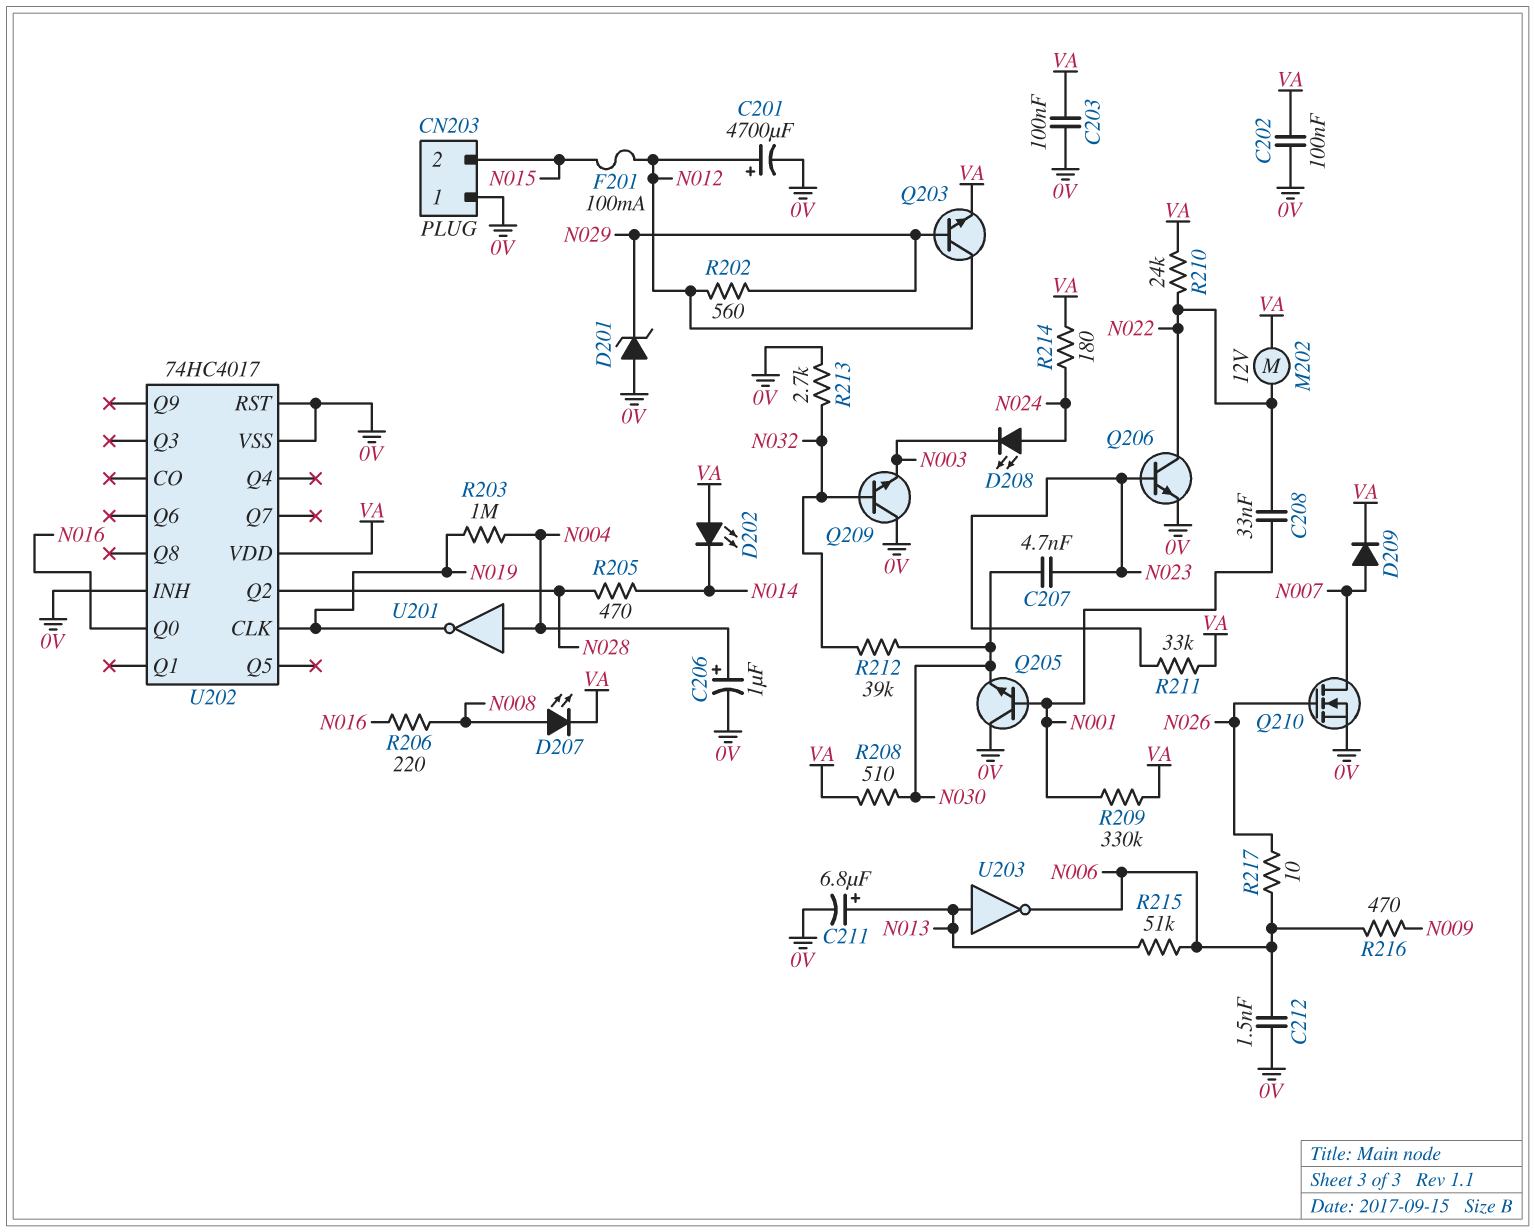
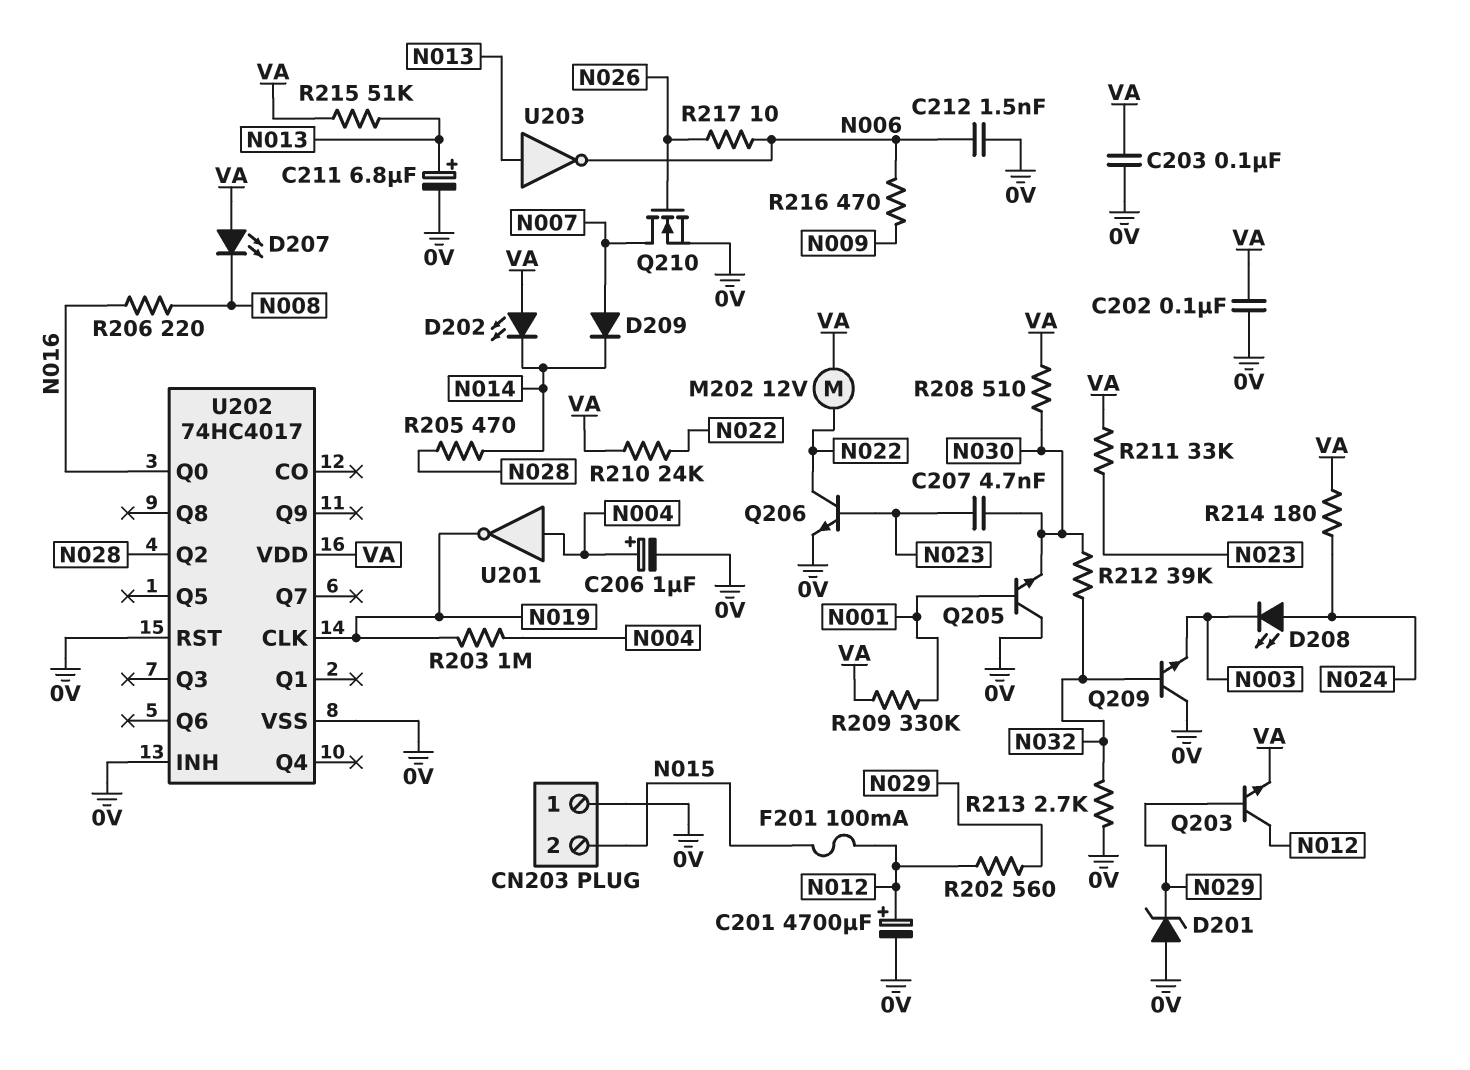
C208: 33nF (N001, N022) -> none
D207: LED (A N008, K VA) -> LED (A VA, K N008)
D209: diode (A N007, K VA) -> diode (A N007, K N014)
R215: 51k (N006, N013) -> 51k (N013, VA)

